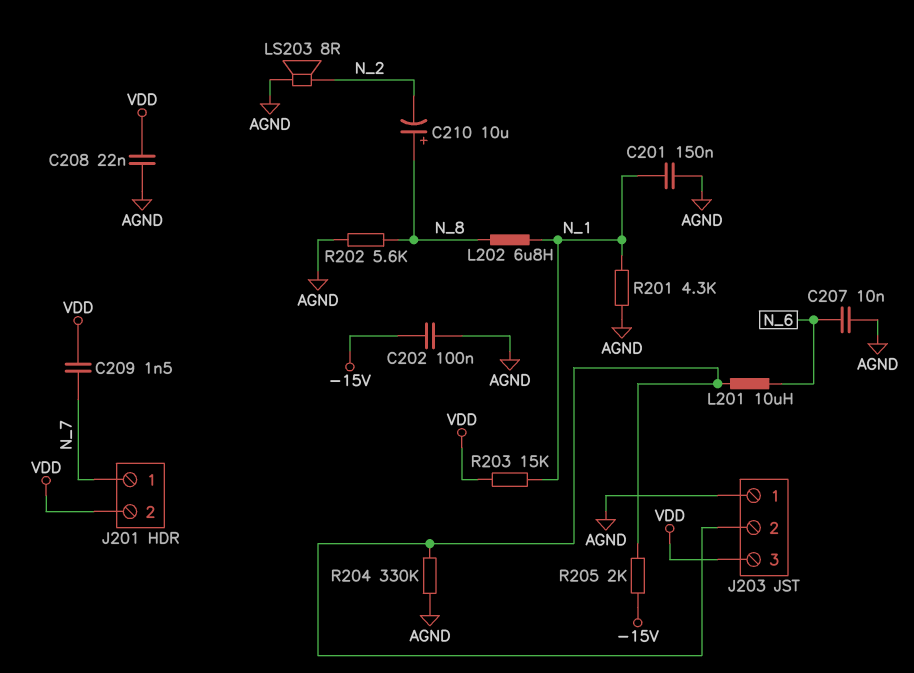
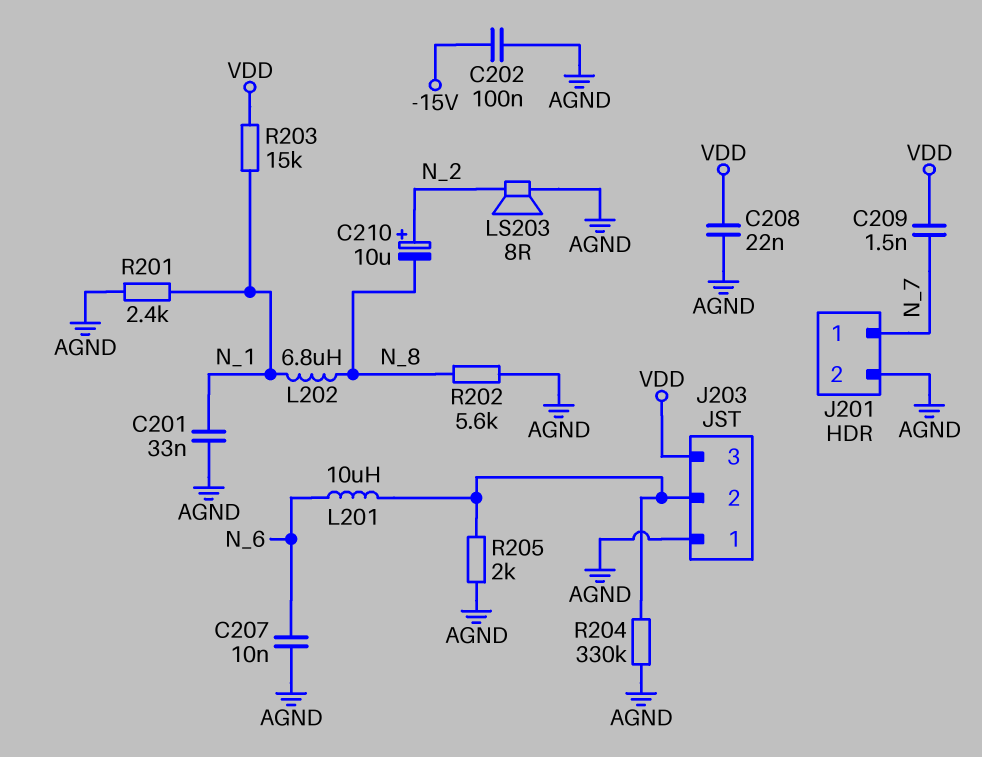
C201: 150nF (AGND, N_1) -> 33nF (AGND, N_1)
C210: 10uF (plus N_8, minus N_2) -> 10uF (plus N_2, minus N_8)
J201 pin 2: VDD -> AGND
R201: 4.3k (AGND, N_1) -> 2.4k (AGND, N_1)
R205: 2k (-15V, J203/2) -> 2k (AGND, J203/2)

